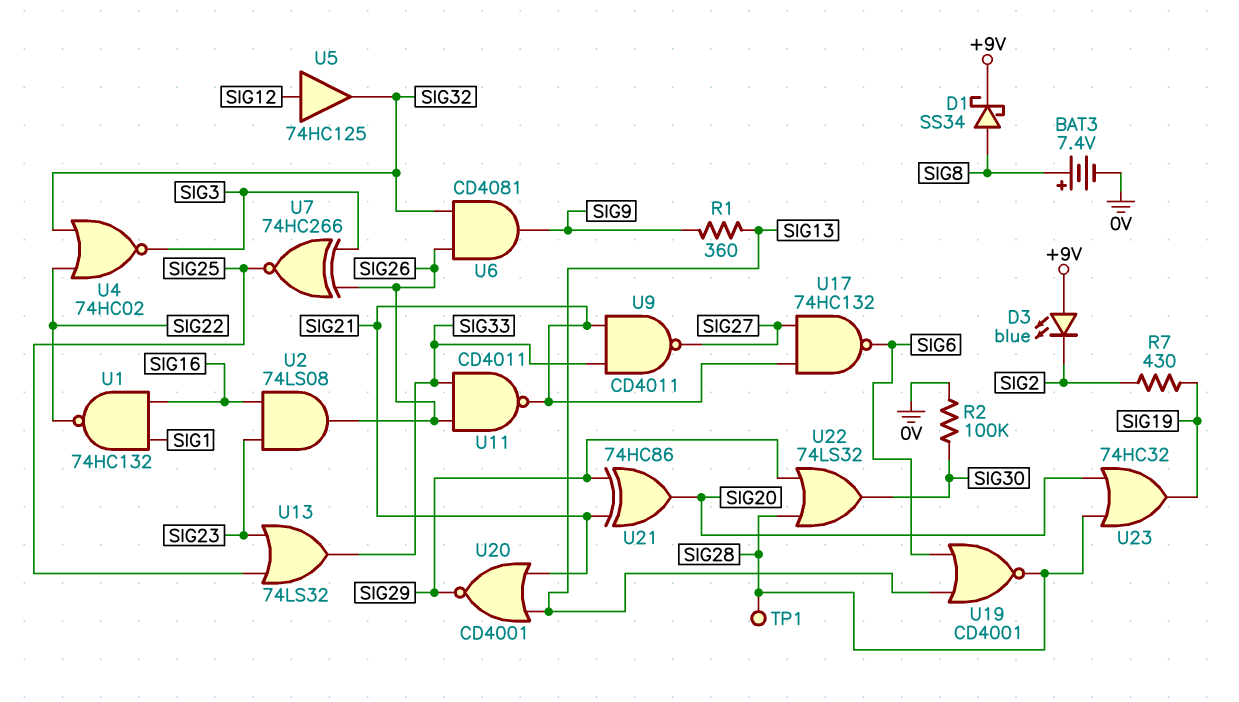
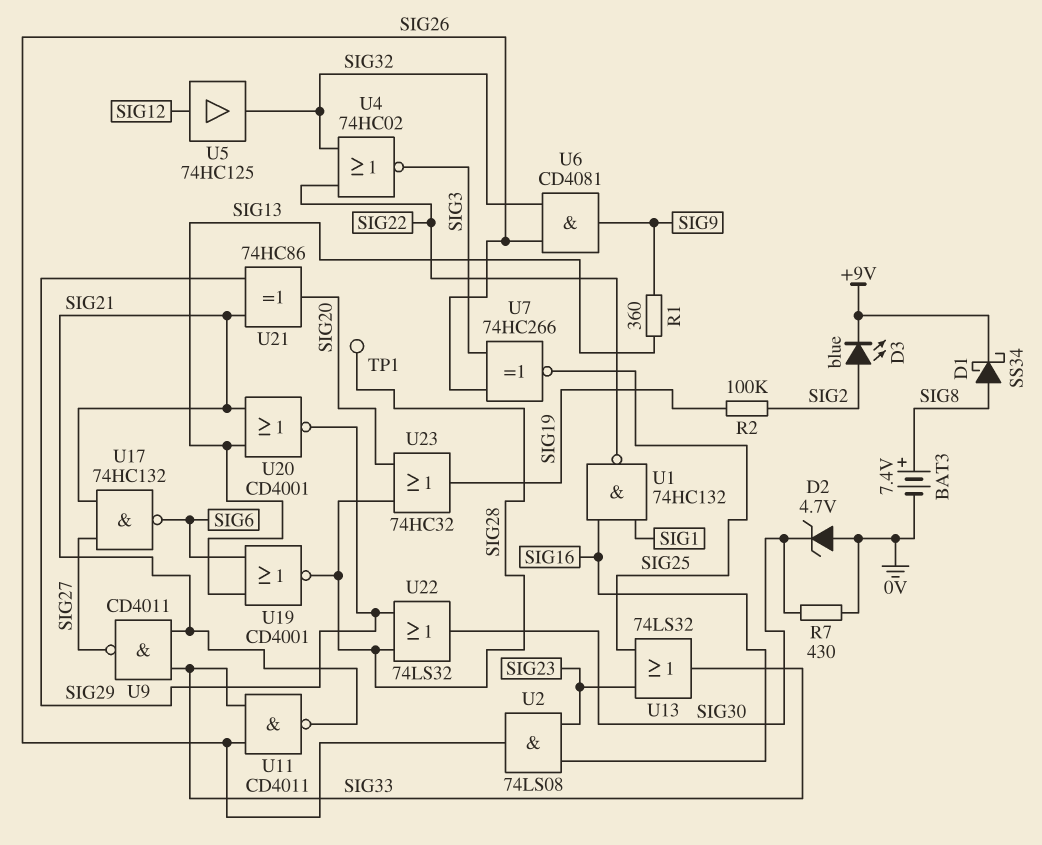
D2: none -> zener 4.7V (A 0V, K SIG30)
D3: LED blue (A +9V, K SIG2) -> LED blue (A SIG2, K +9V)
R2: 100k (0V, SIG30) -> 100k (SIG2, SIG19)
R7: 430 (SIG2, SIG19) -> 430 (0V, SIG30)

